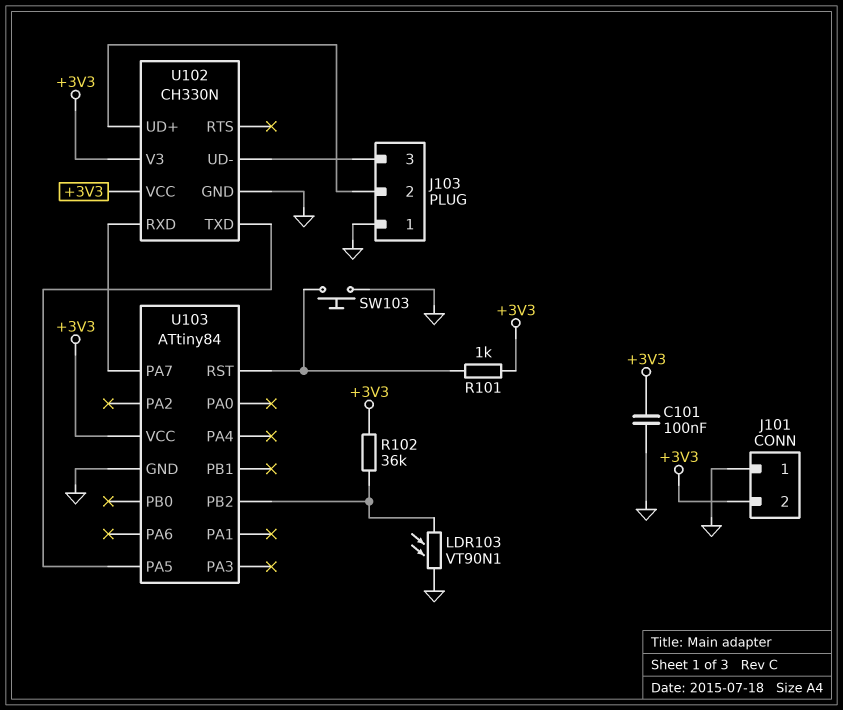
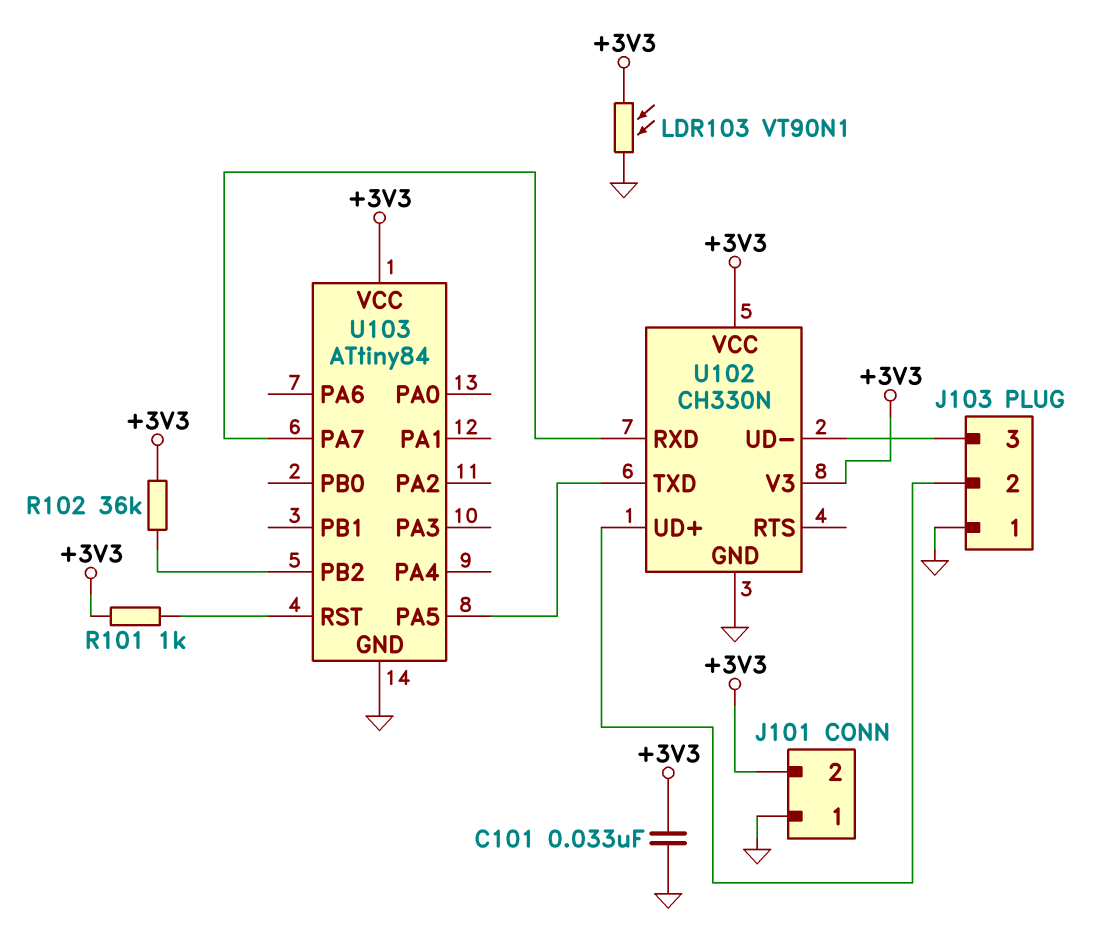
C101: 100nF (+3V3, GND) -> 33nF (+3V3, GND)
LDR103: VT90N1 (GND, U103/PB2) -> VT90N1 (+3V3, GND)
SW103: button (GND, U103/RST) -> none

